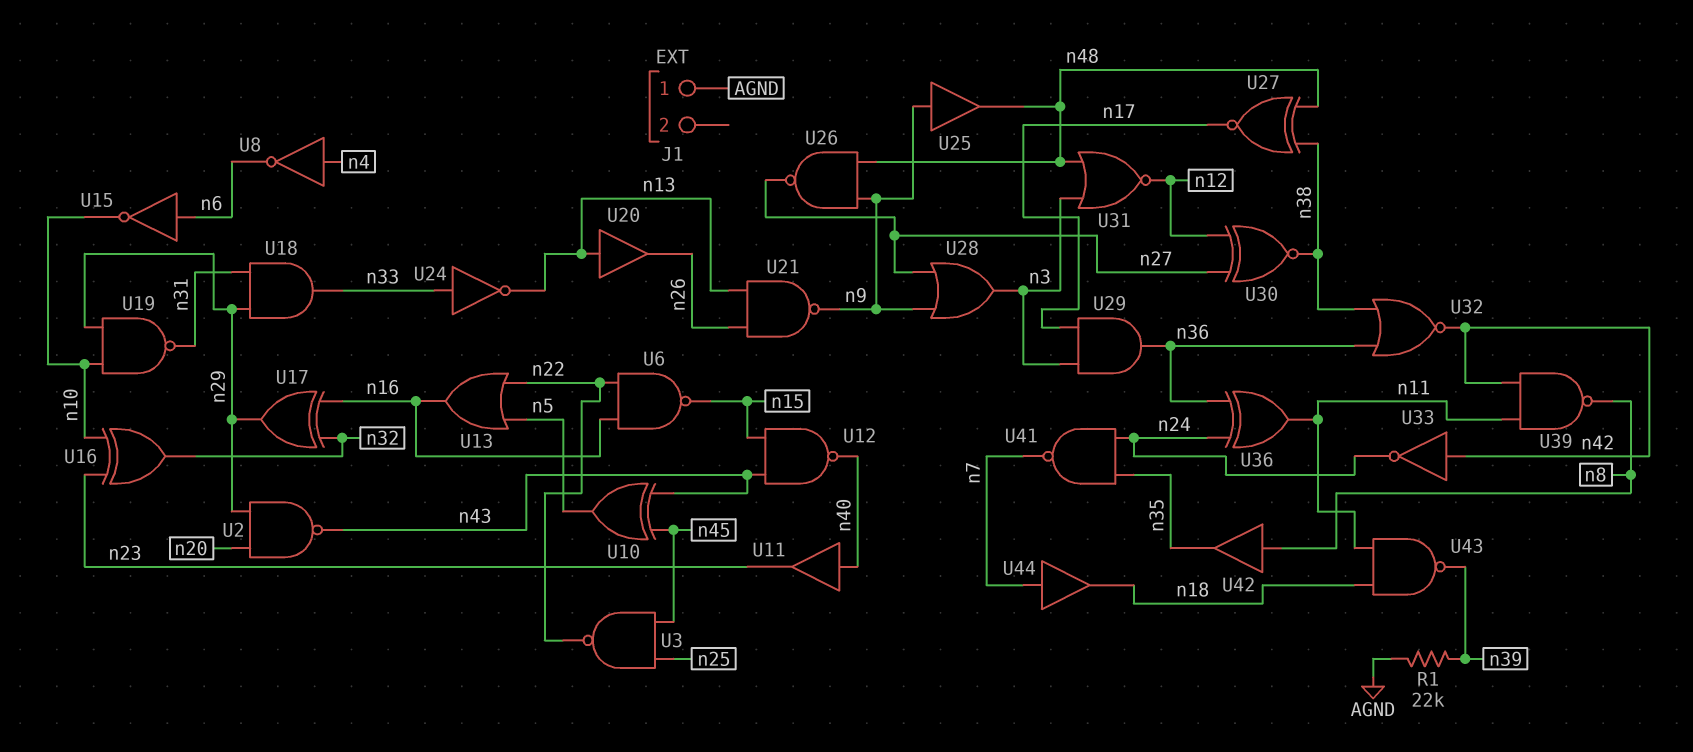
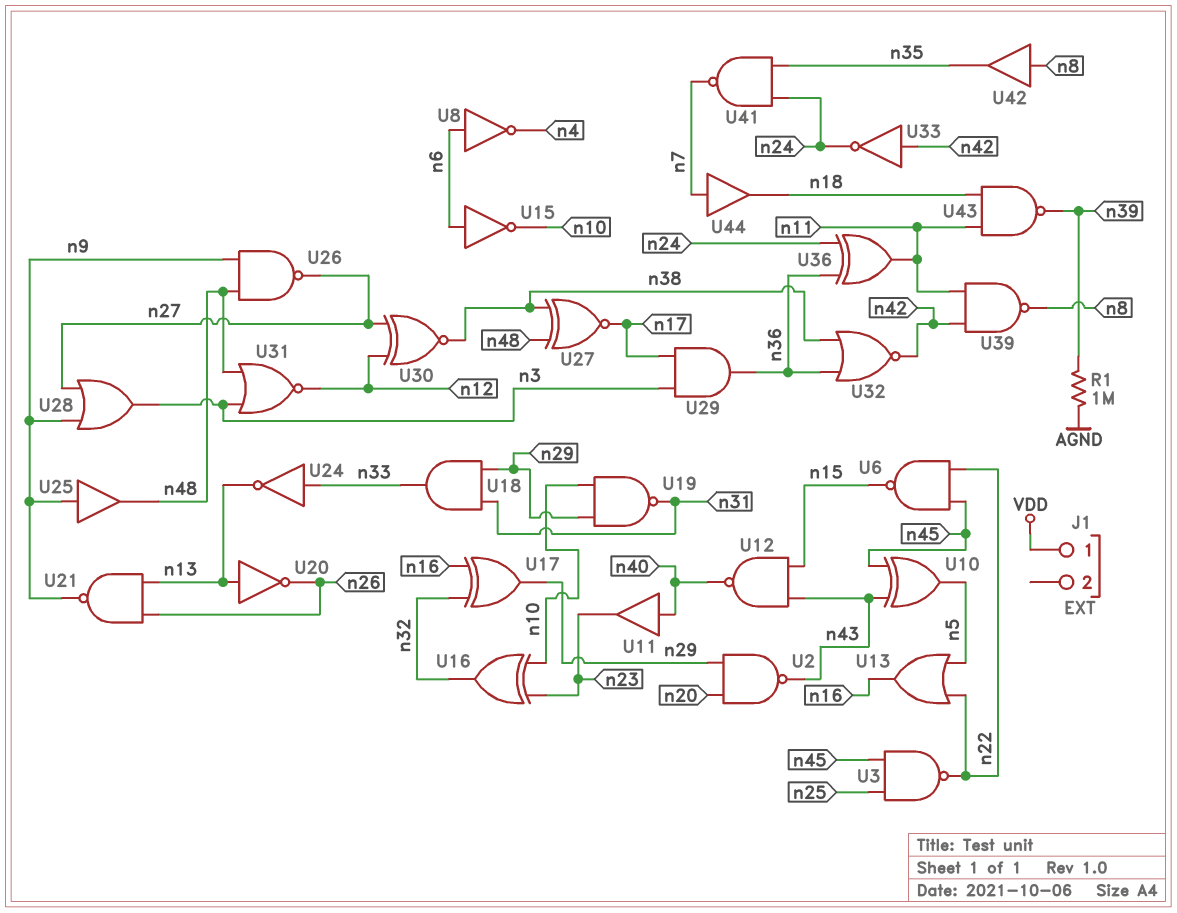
J1 pin 1: AGND -> VDD
R1: 22k (AGND, n39) -> 1M (AGND, n39)
U6: NAND (in n16, in n22, out n15) -> NAND (in n22, in n45, out n15)
U8: NOT (in n4, out n6) -> NOT (in n6, out n4)
U20: buffer (in n13, out n26) -> NOT (in n13, out n26)

